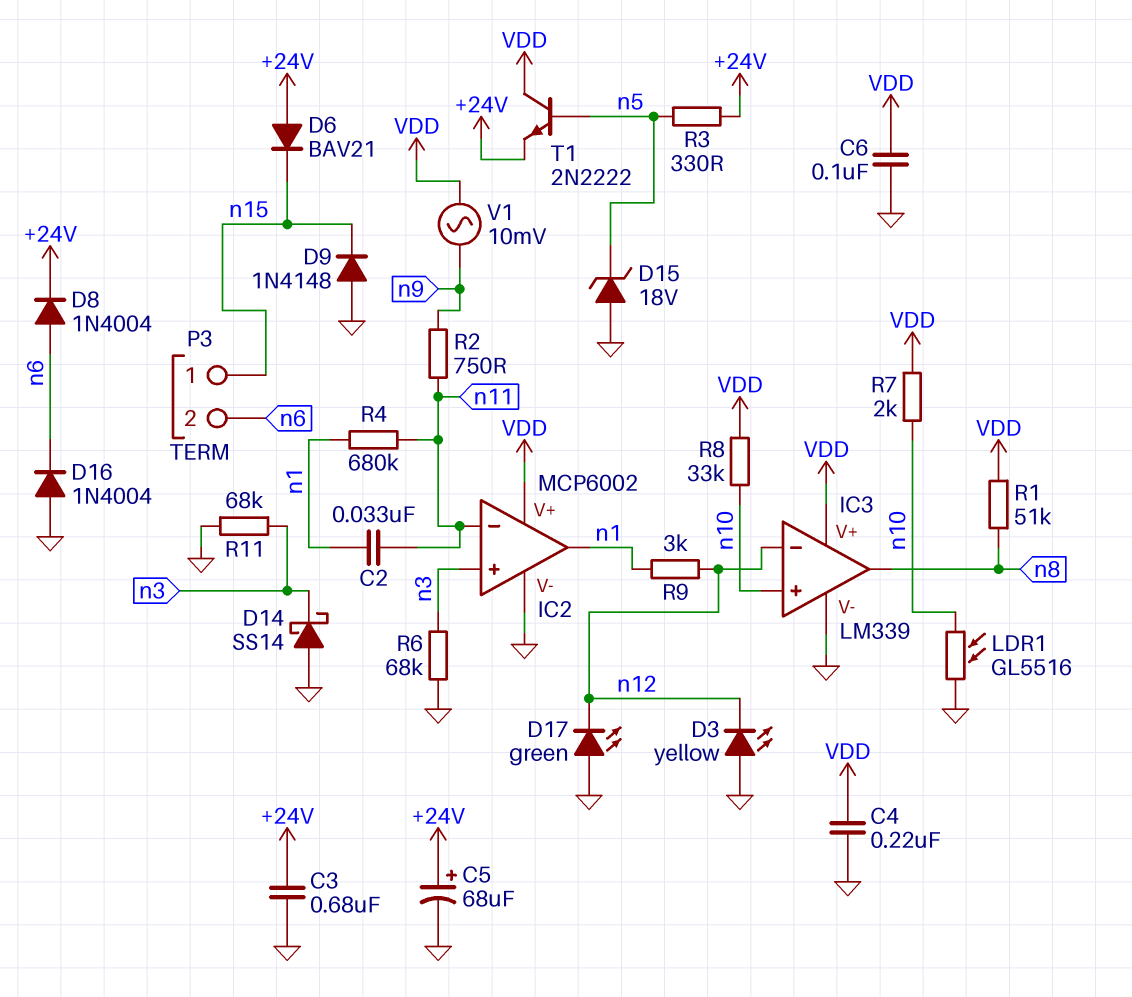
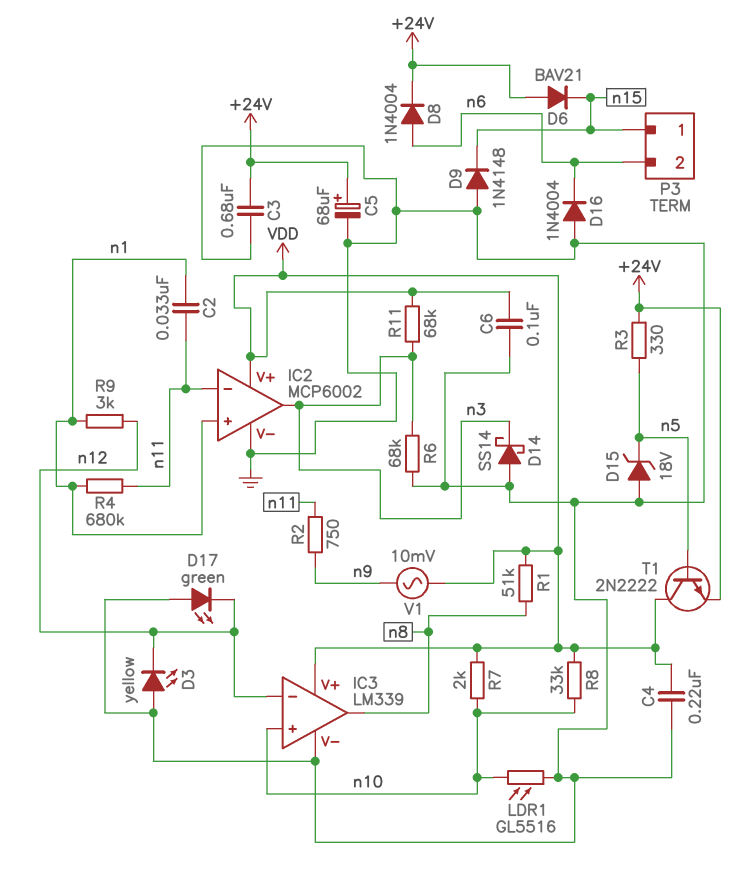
IC2 pin in+: n3 -> n1
IC2 pin out: n1 -> n3
R11: 68k (GND, n3) -> 68k (VDD, n3)

